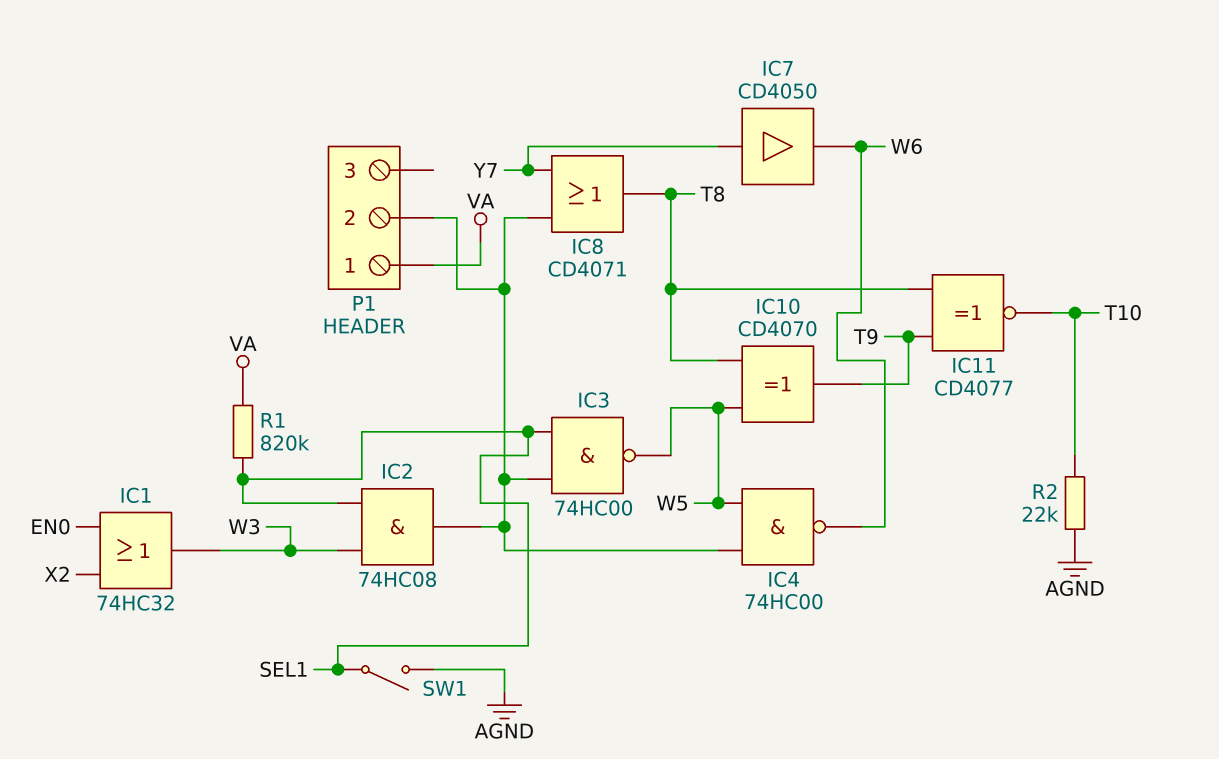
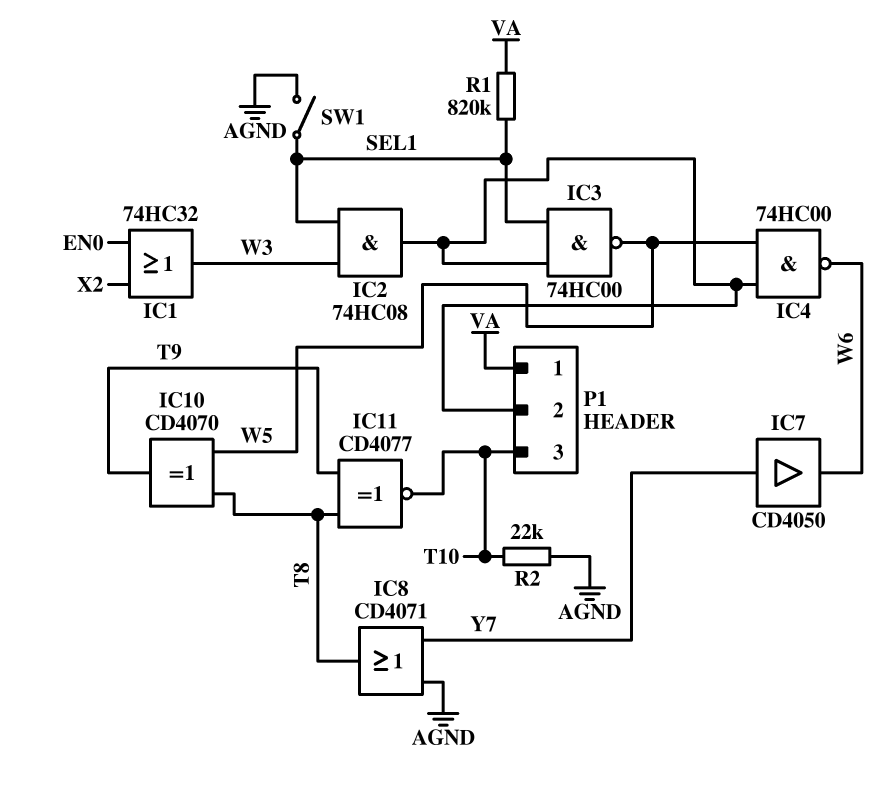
IC8: OR CD4071 (in P1/2, in Y7, out T8) -> OR CD4071 (in AGND, in Y7, out T8)
P1 pin 3: none -> T10

